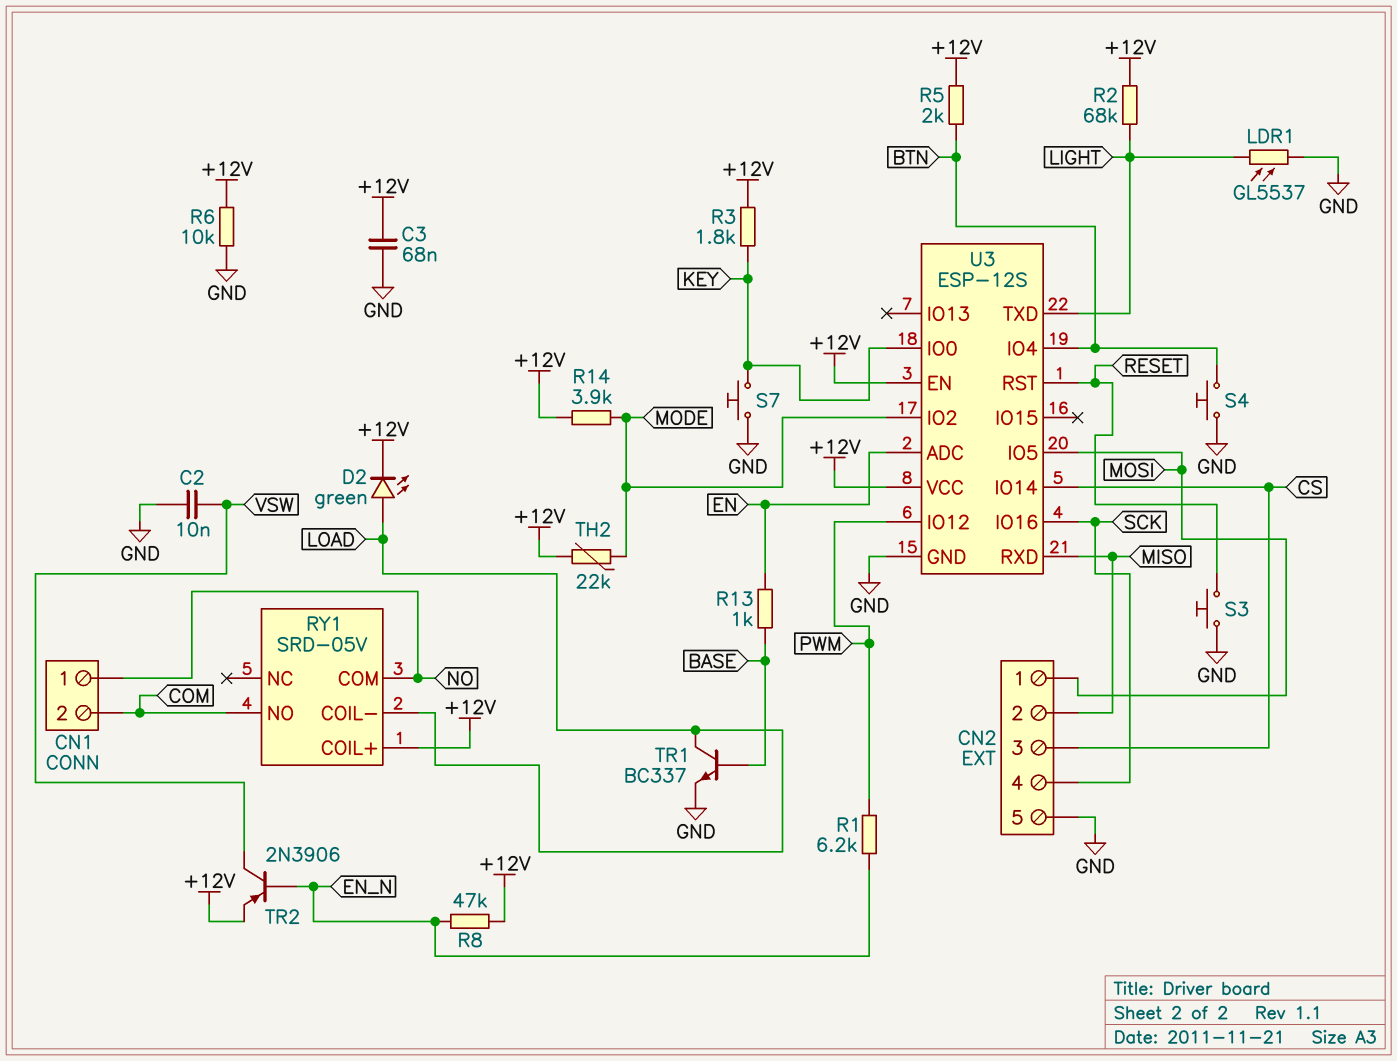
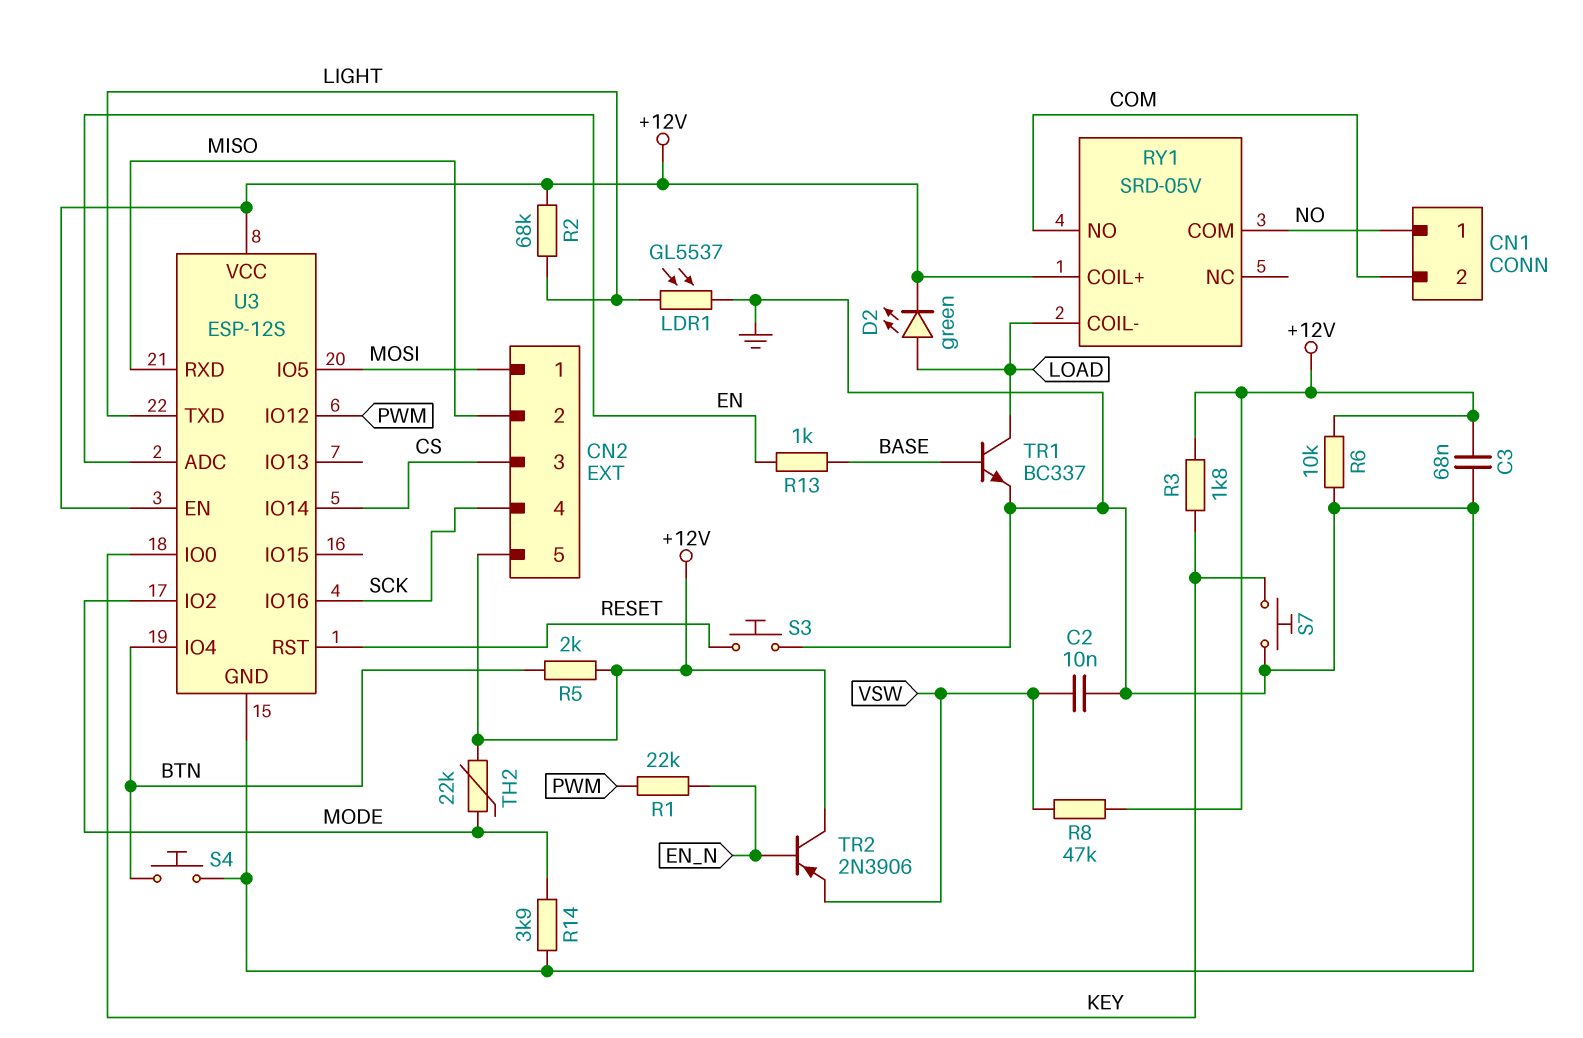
CN2 pin 5: GND -> +12V
R1: 6.2k (EN_N, PWM) -> 22k (EN_N, PWM)
R8: 47k (+12V, EN_N) -> 47k (+12V, VSW)
R14: 3.9k (+12V, MODE) -> 3.9k (GND, MODE)
TR2: PNP 2N3906 (B EN_N, C VSW, E +12V) -> PNP 2N3906 (B EN_N, C +12V, E VSW)

